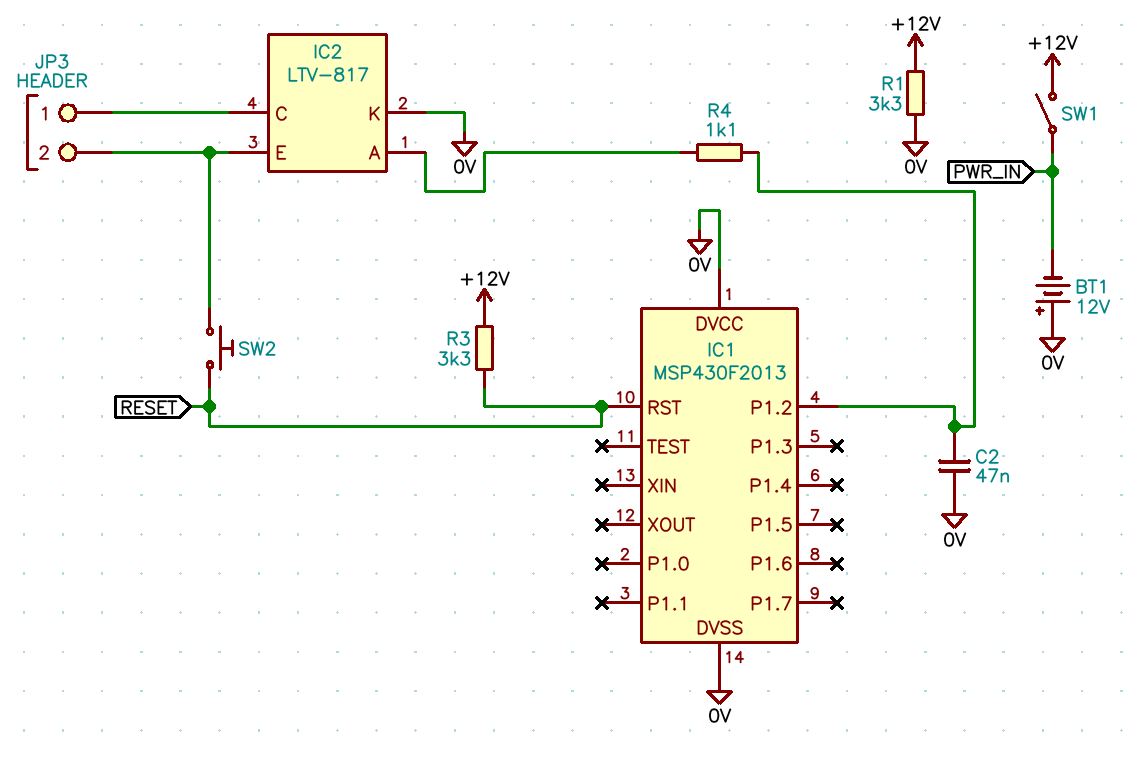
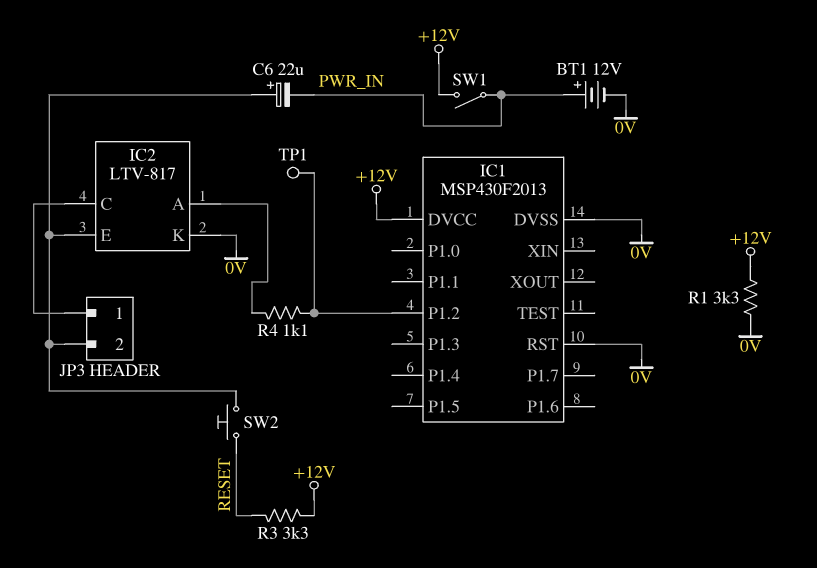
BT1: 12V (plus 0V, minus PWR_IN) -> 12V (plus PWR_IN, minus 0V)
C2: 47nF (0V, IC1/P1.2) -> none
C6: none -> 22uF (plus IC2/E, minus PWR_IN)
IC1 pin DVCC: 0V -> +12V
IC1 pin RST: RESET -> 0V
TP1: none -> test point (IC1/P1.2)

